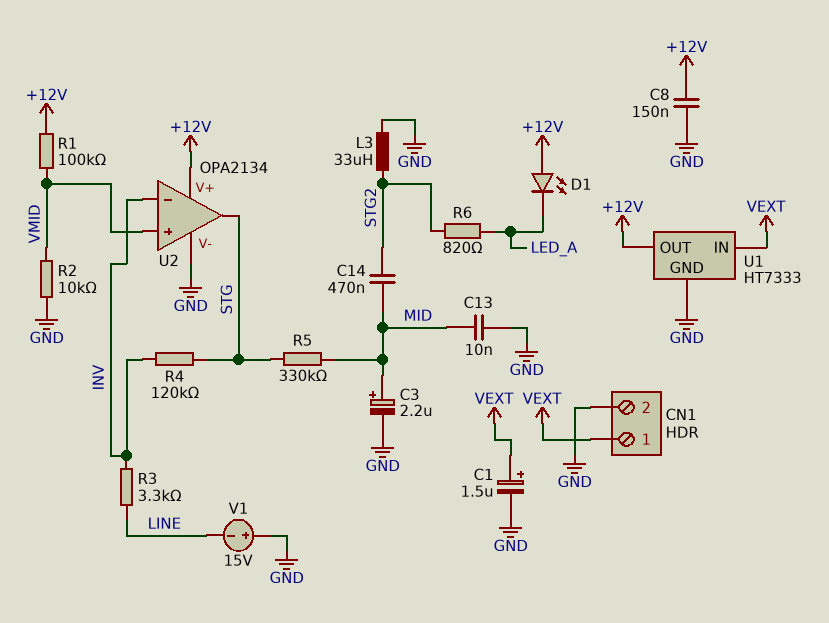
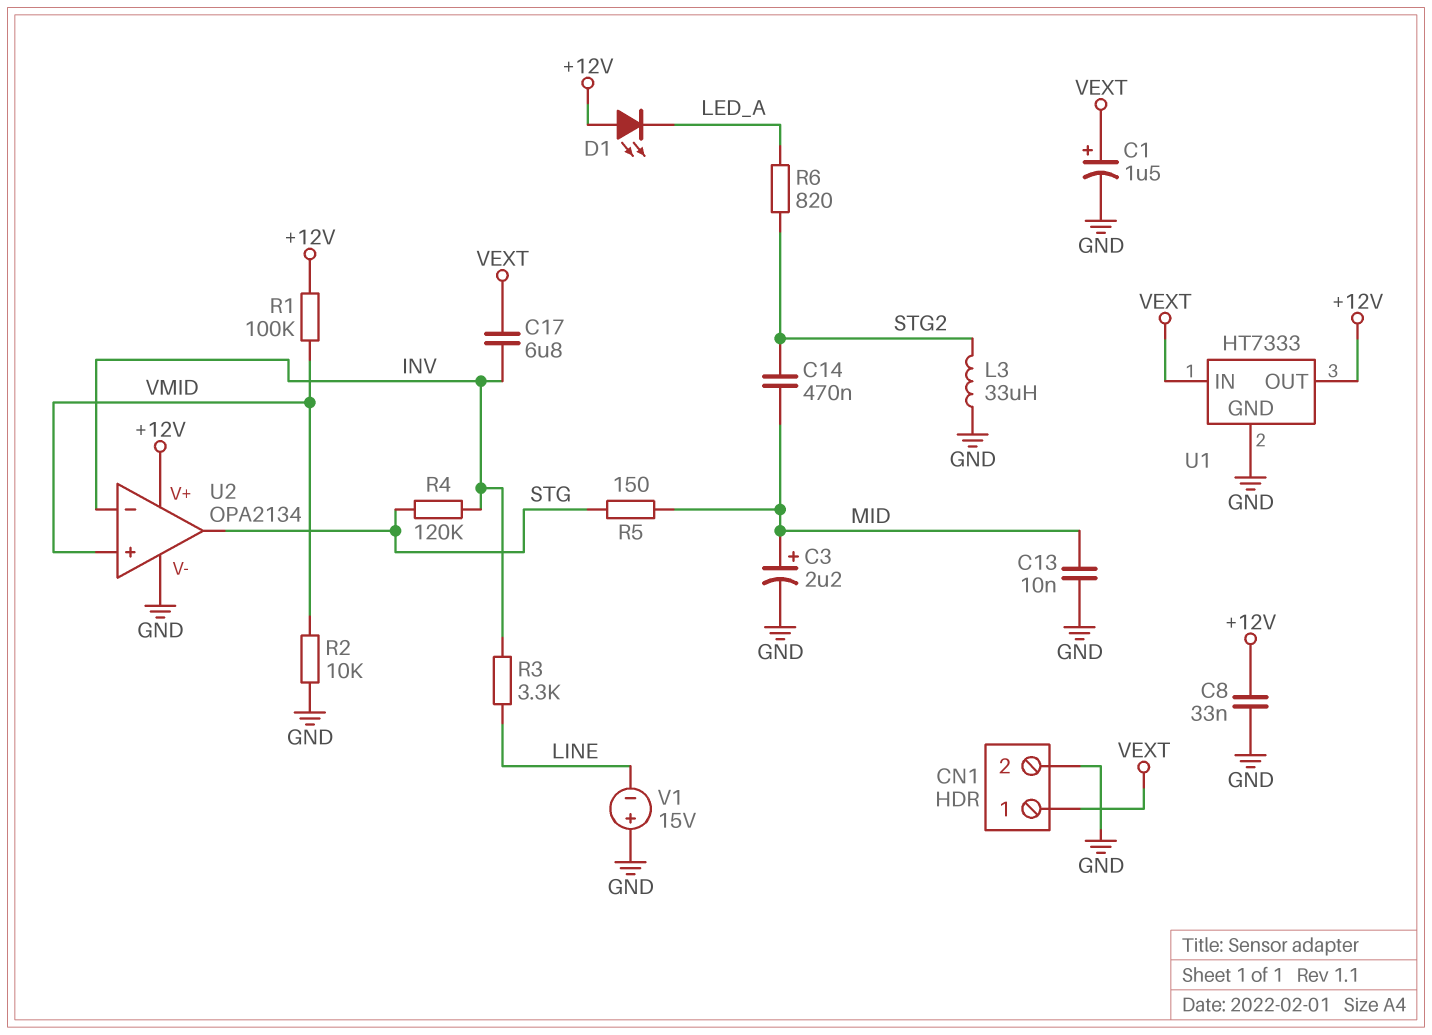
C8: 150nF (+12V, GND) -> 33nF (+12V, GND)
C17: none -> 6.8uF (INV, VEXT)
R5: 330k (MID, STG) -> 150 (MID, STG)

